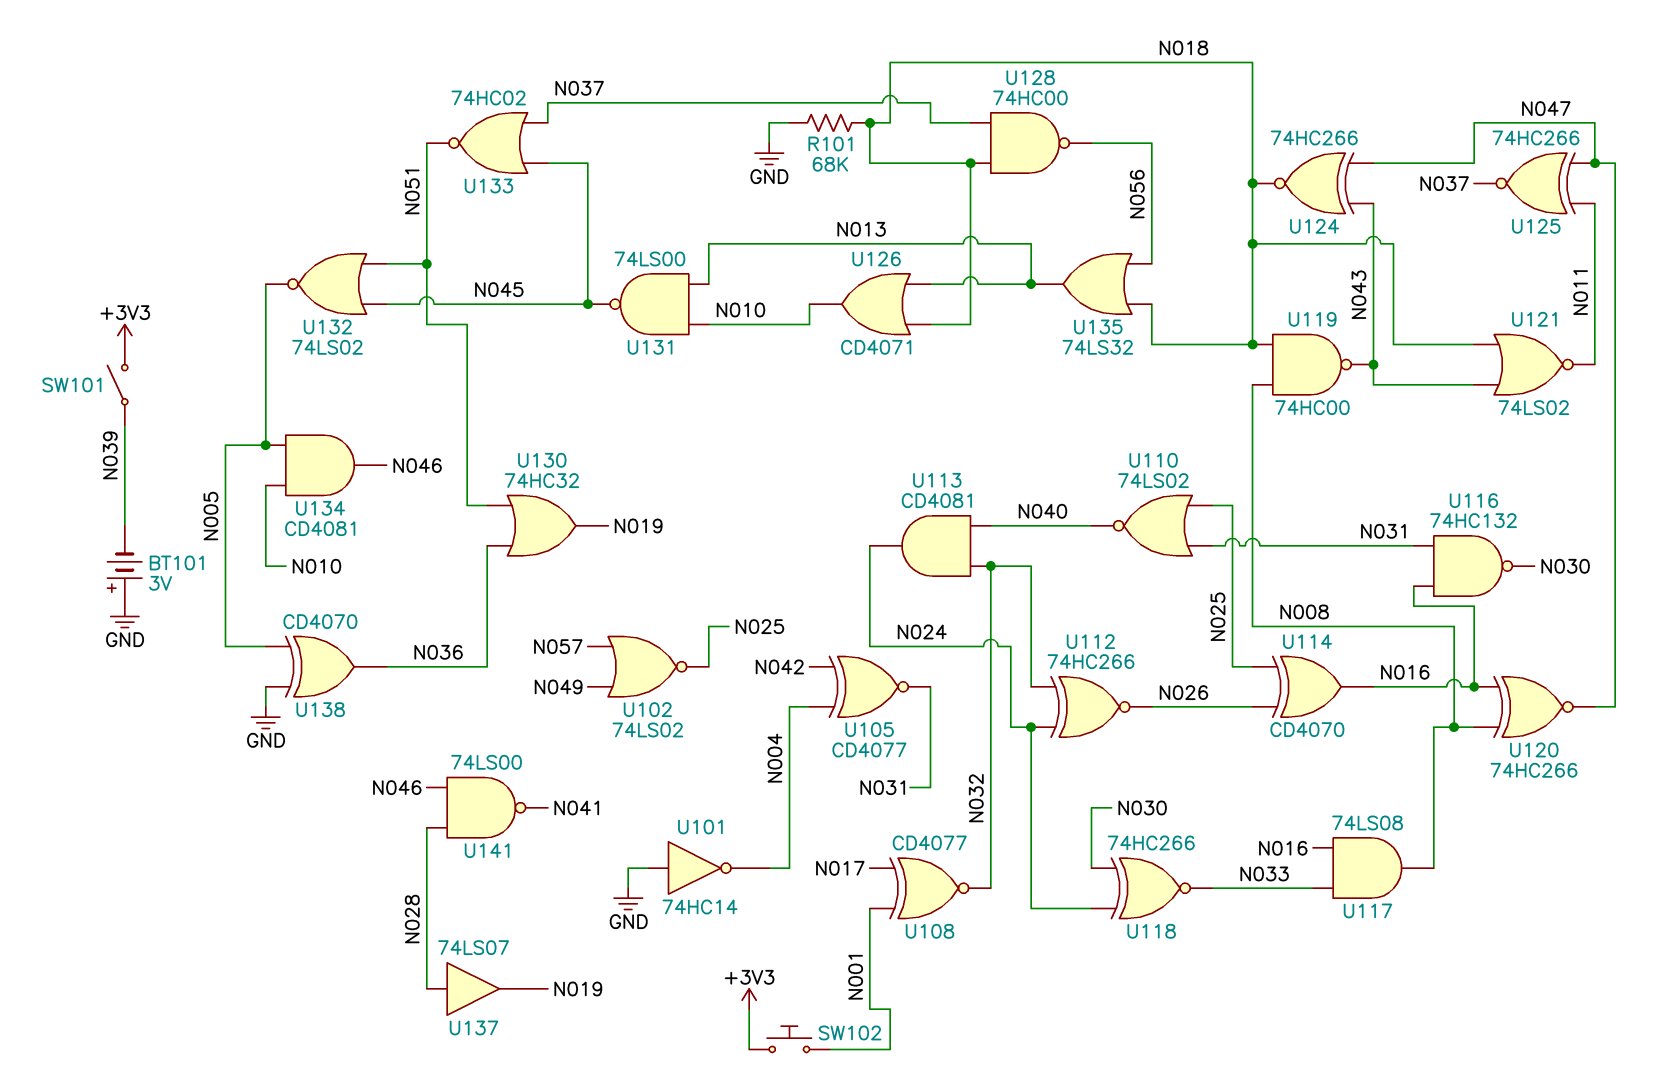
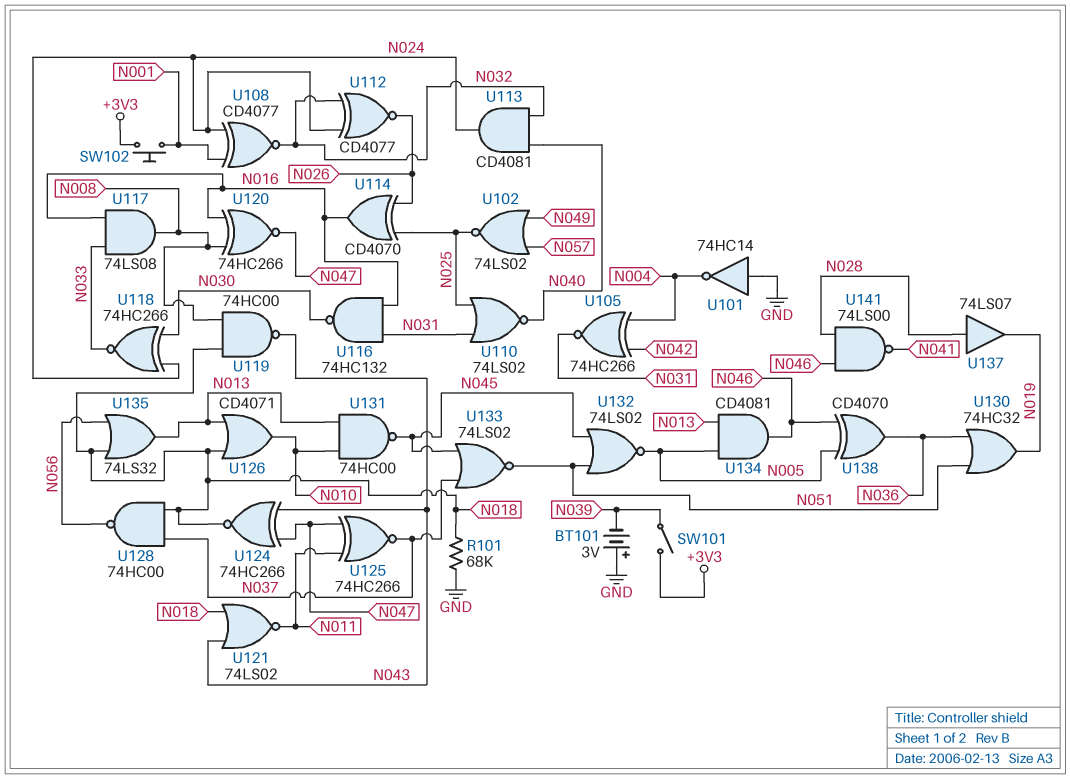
U105: XNOR CD4077 (in N004, in N042, out N031) -> XNOR 74HC266 (in N004, in N042, out N031)
U108: XNOR CD4077 (in N001, in N017, out N032) -> XNOR CD4077 (in N001, in N024, out N032)
U112: XNOR 74HC266 (in N024, in N032, out N026) -> XNOR CD4077 (in N024, in N032, out N026)
U131: NAND 74LS00 (in N010, in N013, out N045) -> NAND 74HC00 (in N010, in N013, out N045)
U133: NOR 74HC02 (in N037, in N045, out N051) -> NOR 74LS02 (in N037, in N045, out N051)
U134: AND CD4081 (in N005, in N010, out N046) -> AND CD4081 (in N005, in N013, out N046)
U138: XOR CD4070 (in GND, in N005, out N036) -> XOR CD4070 (in N005, in N046, out N036)

